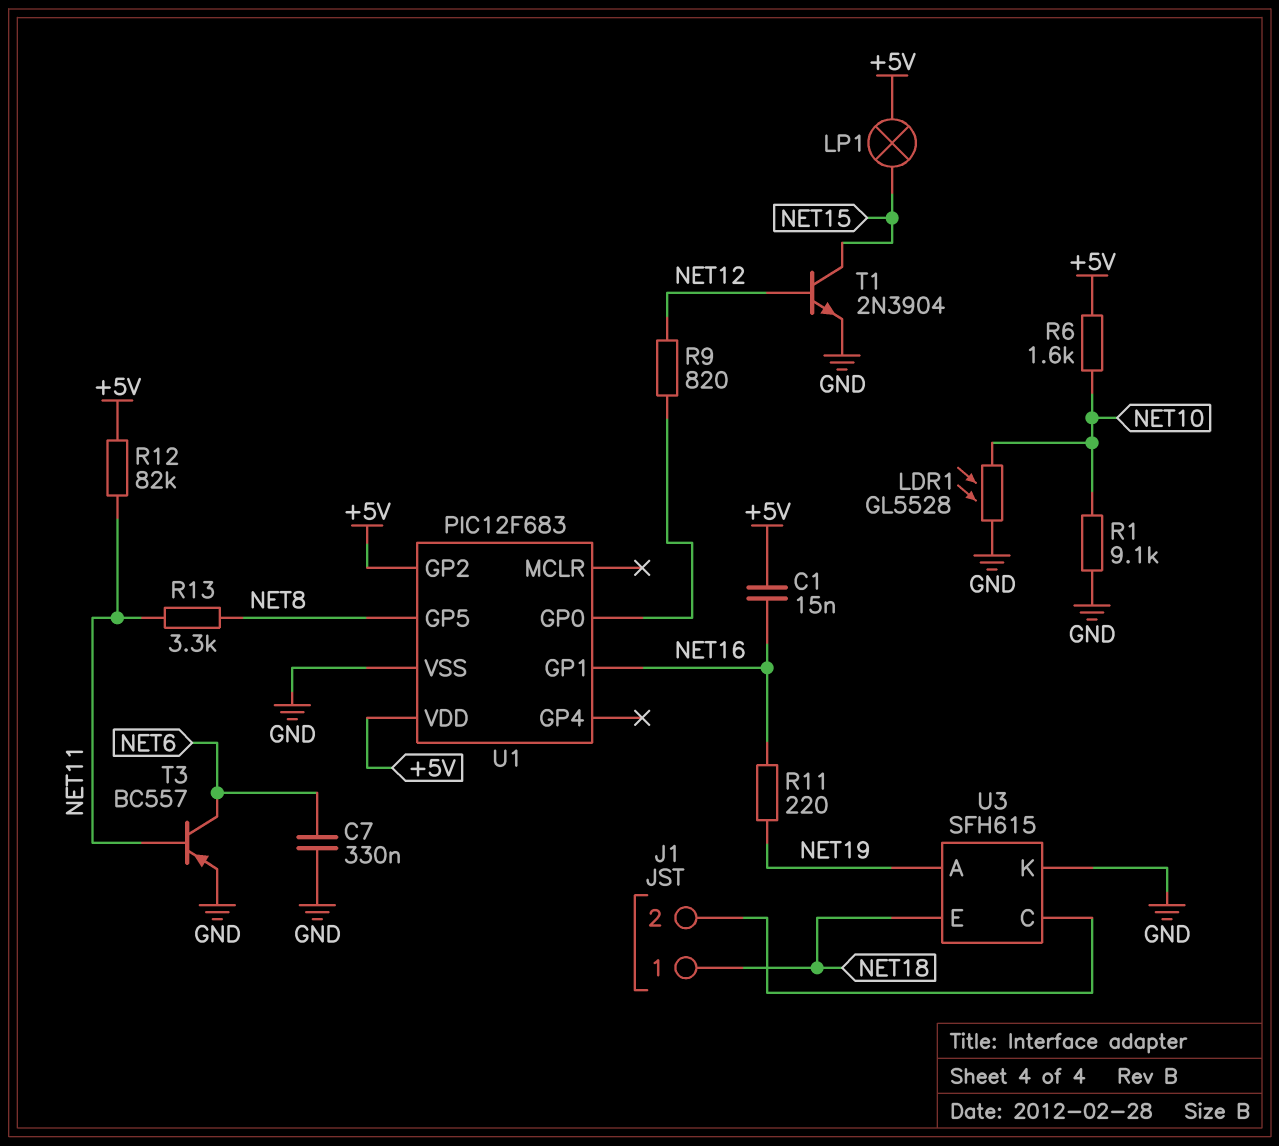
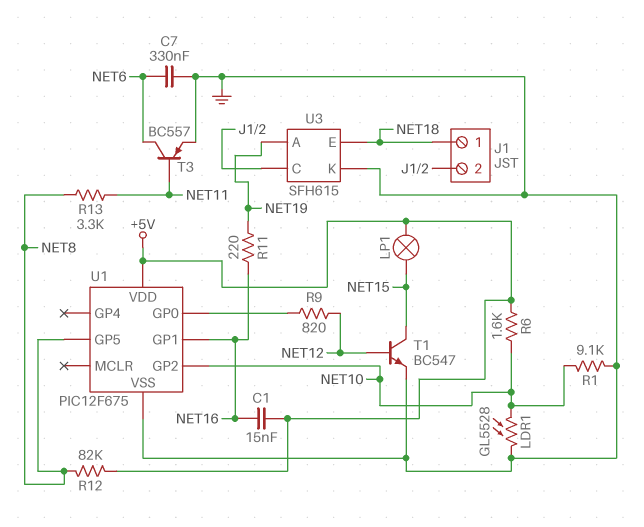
R12: 82k (+5V, NET11) -> 82k (+5V, NET8)
T1: NPN 2N3904 (B NET12, C NET15, E GND) -> NPN BC547 (B NET12, C NET15, E GND)
U1: PIC12F683 -> PIC12F675
U1 pin GP2: +5V -> NET10

